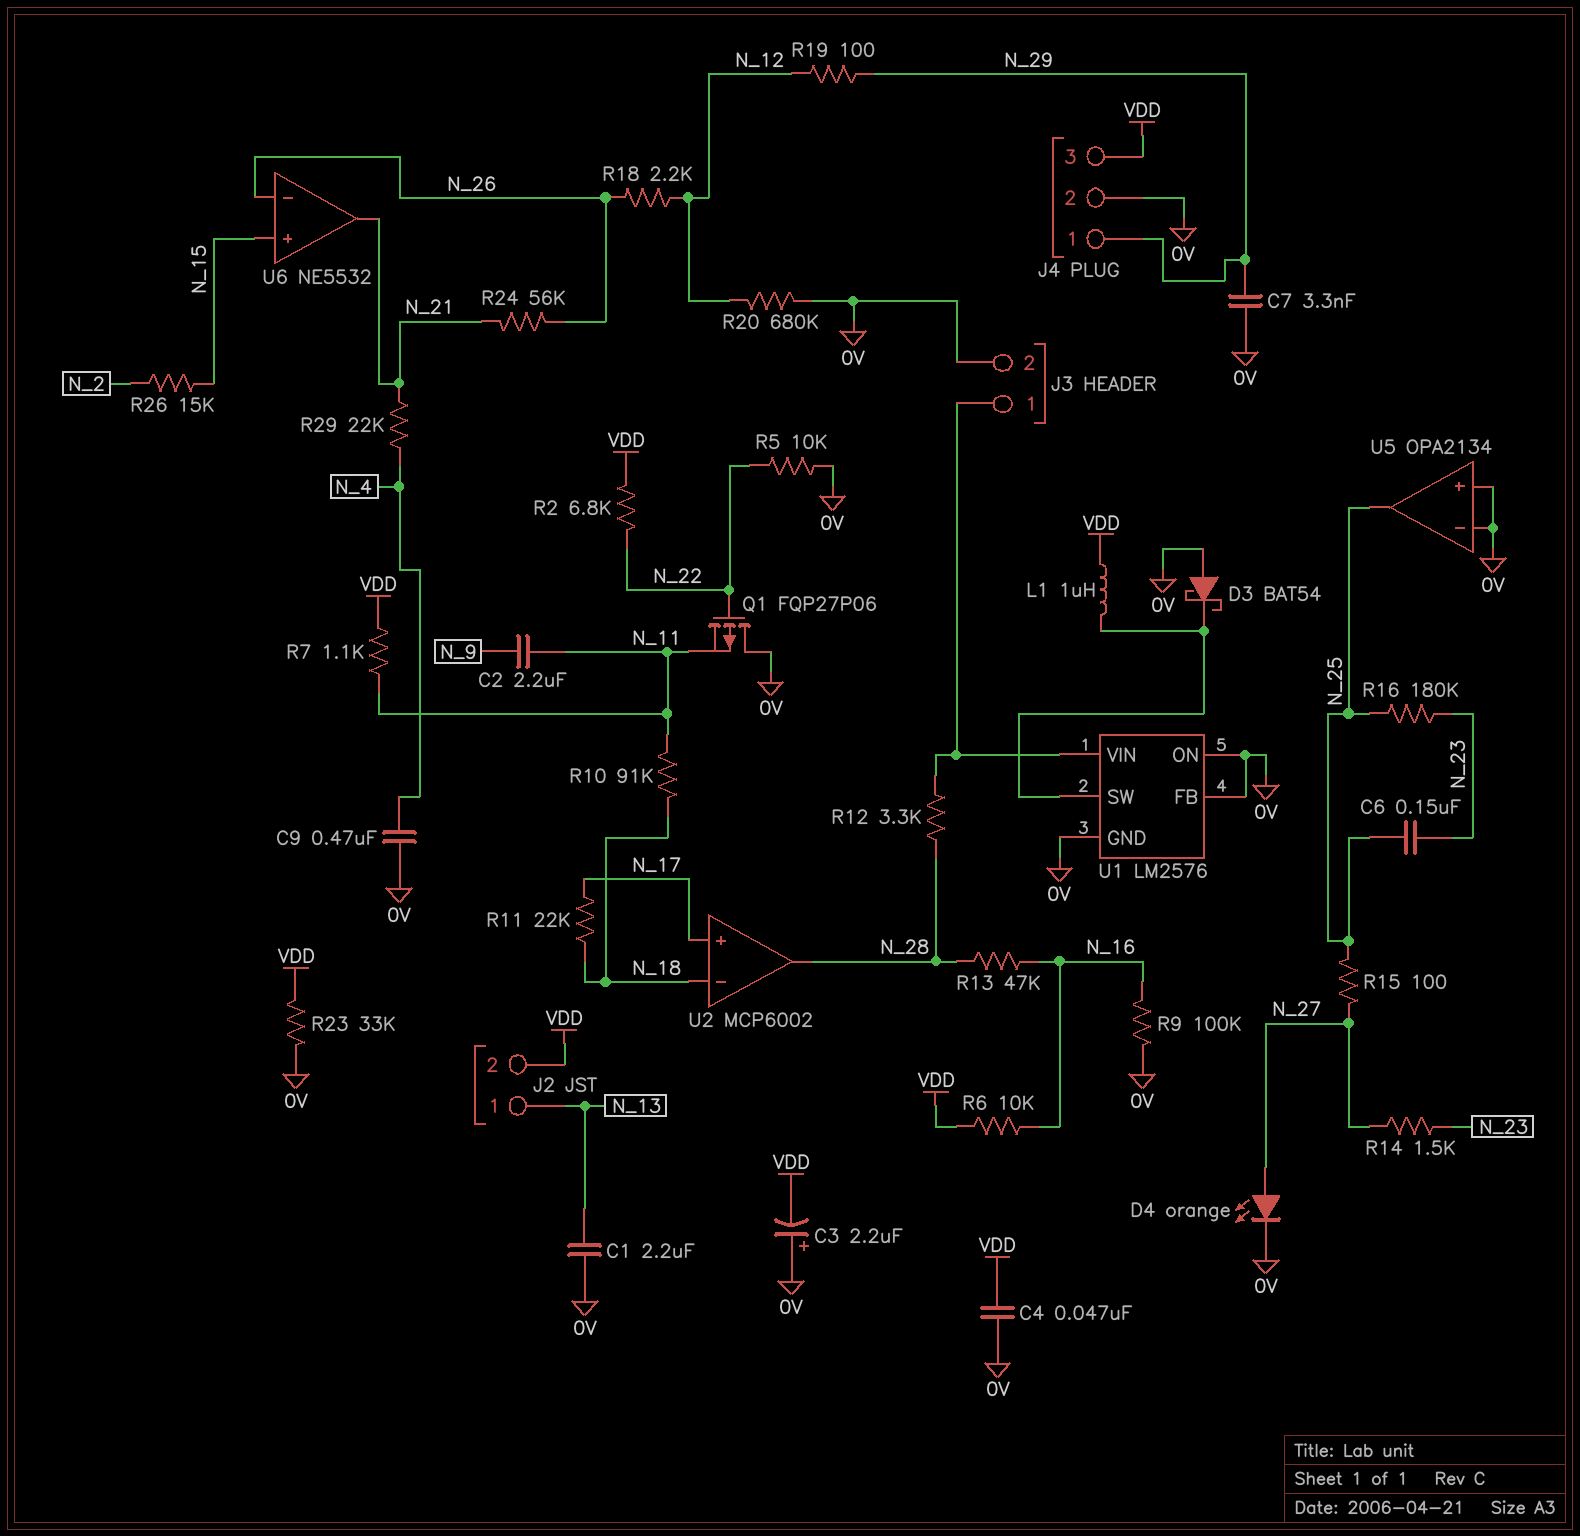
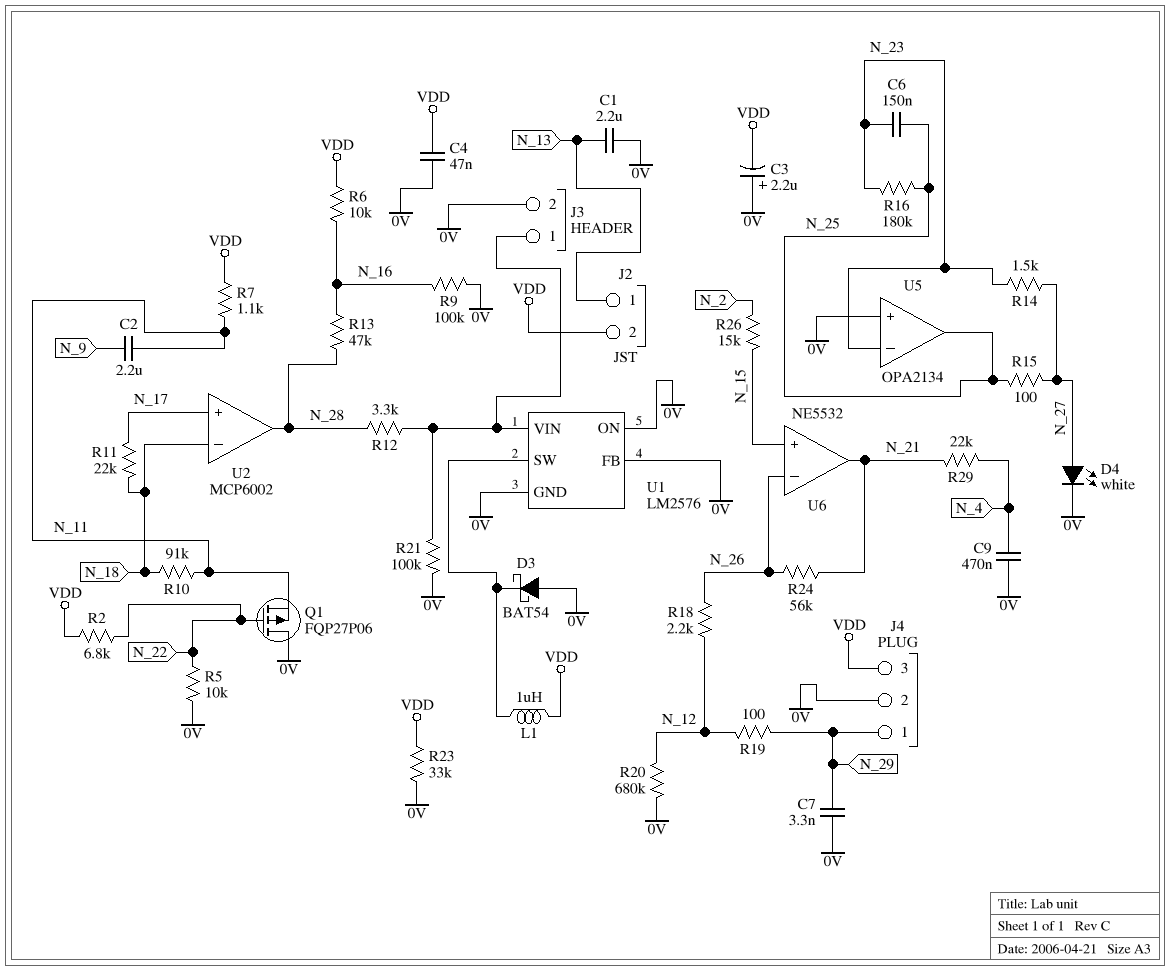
D4: LED orange (A N_27, K 0V) -> LED white (A N_27, K 0V)
R21: none -> 100k (0V, J3/1)
U5 pin in-: 0V -> N_23

